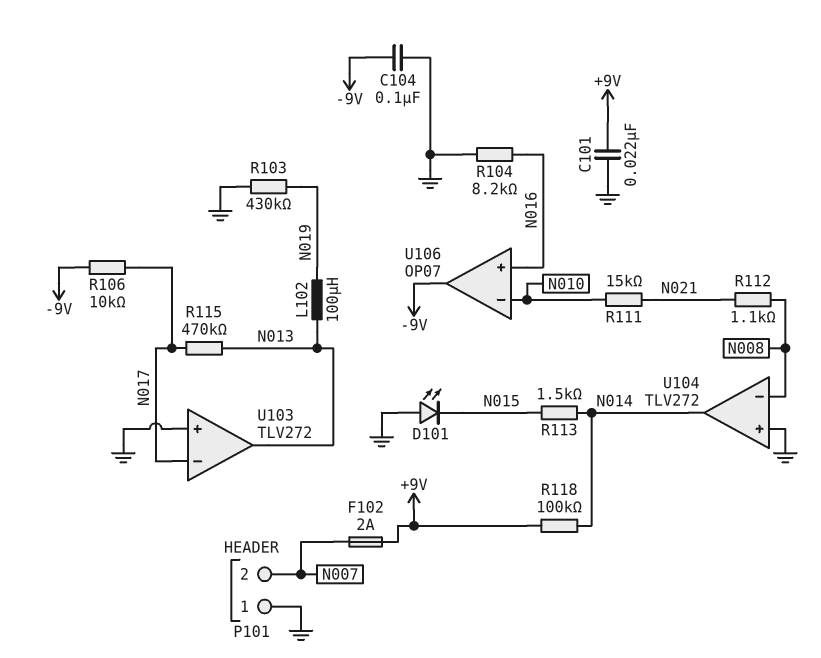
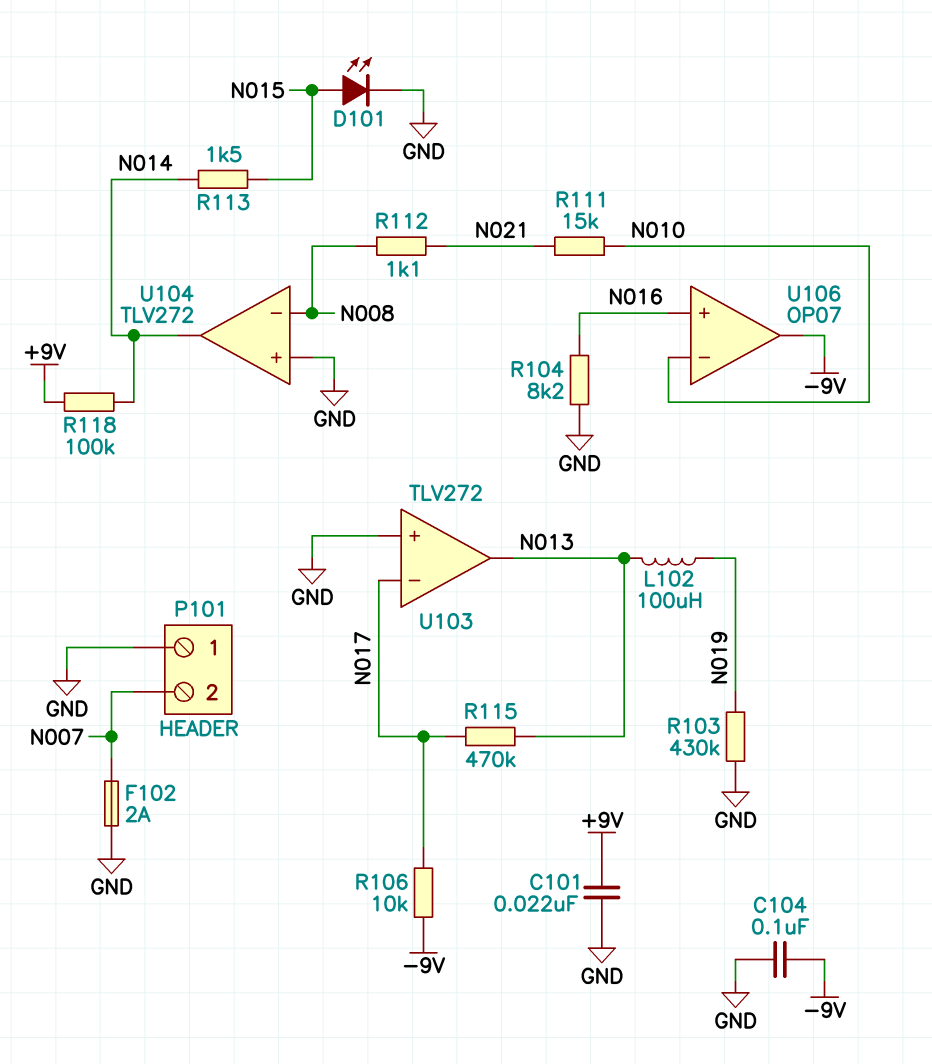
D101: LED (A GND, K N015) -> LED (A N015, K GND)
F102: 2A (+9V, N007) -> 2A (GND, N007)

